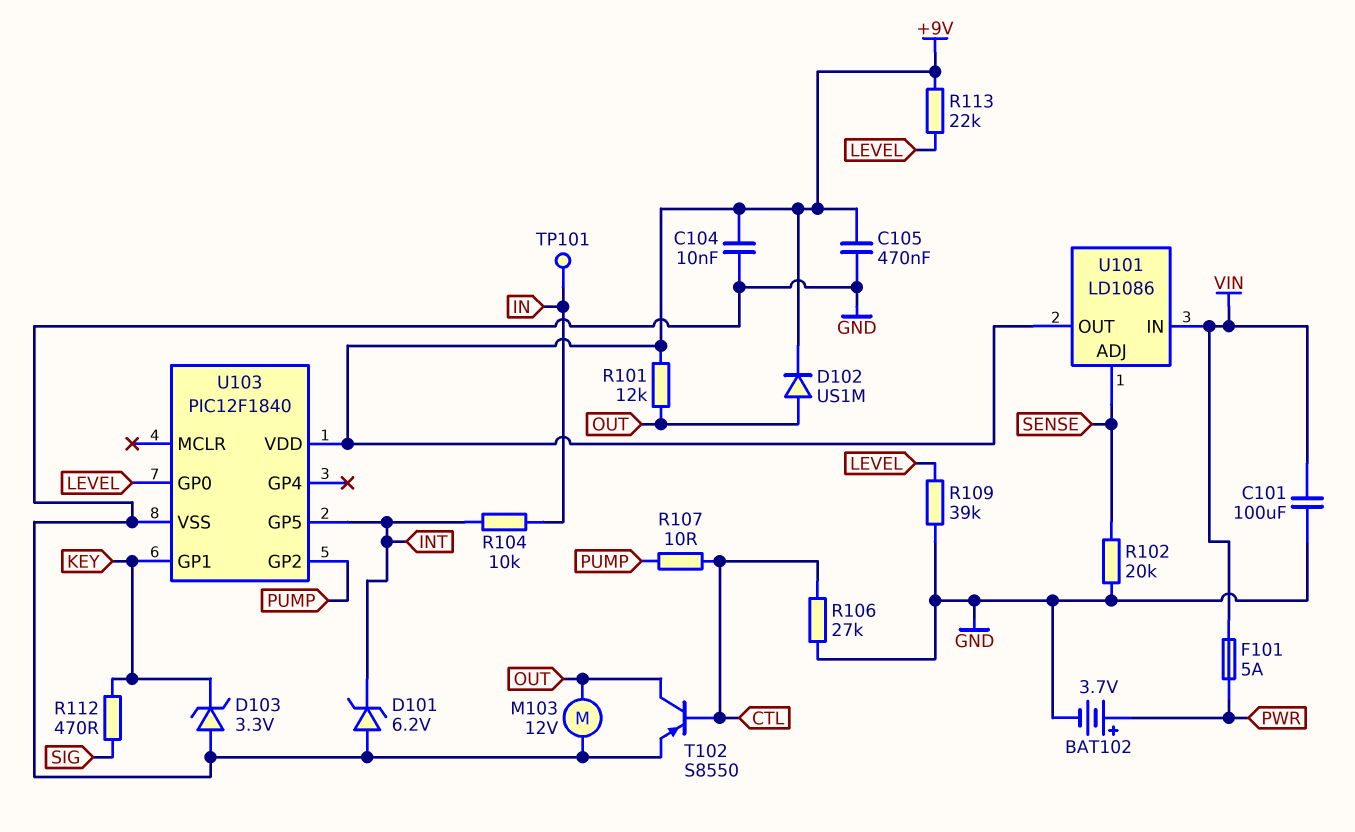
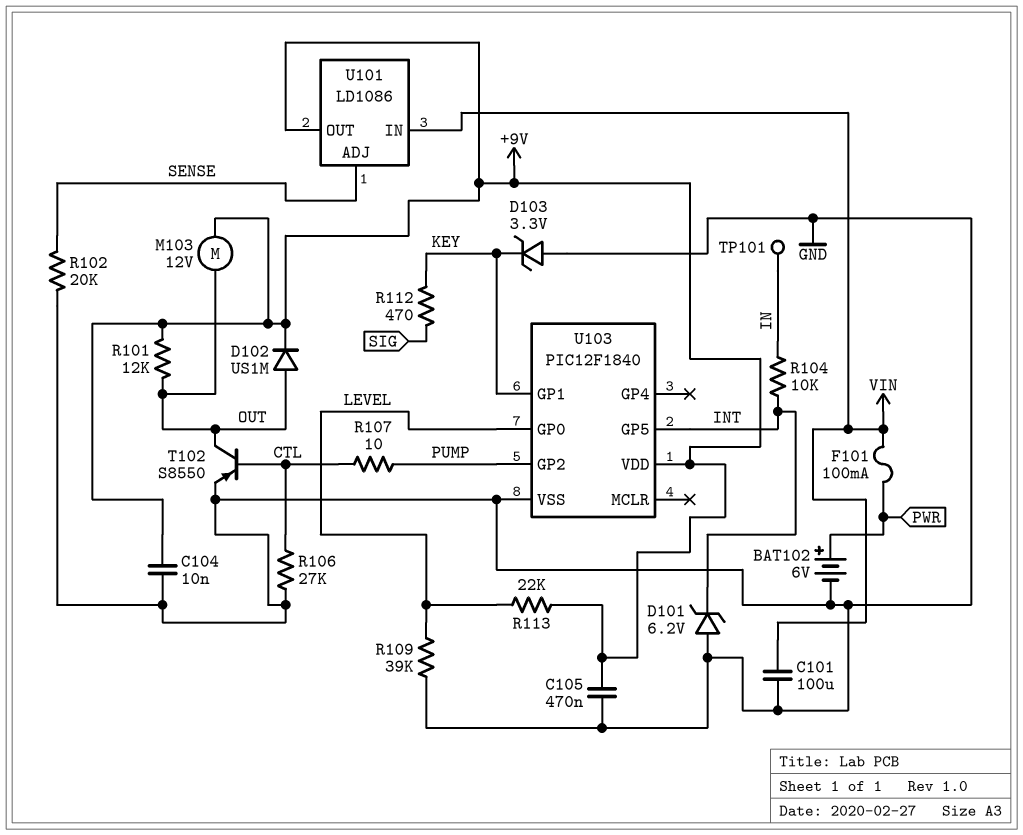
BAT102: 3.7V (plus PWR, minus GND) -> 6V (plus PWR, minus GND)
F101: 5A (PWR, VIN) -> 100mA (PWR, VIN)
M103: motor 12V (GND, OUT) -> motor 12V (+9V, OUT)

